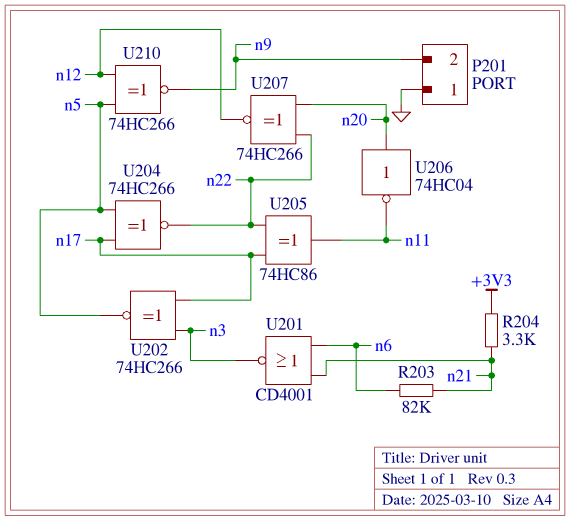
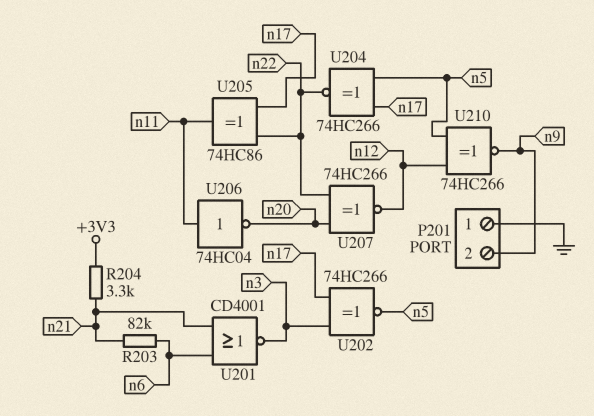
U206: NOT 74HC04 (in n20, out n11) -> NOT 74HC04 (in n11, out n20)

